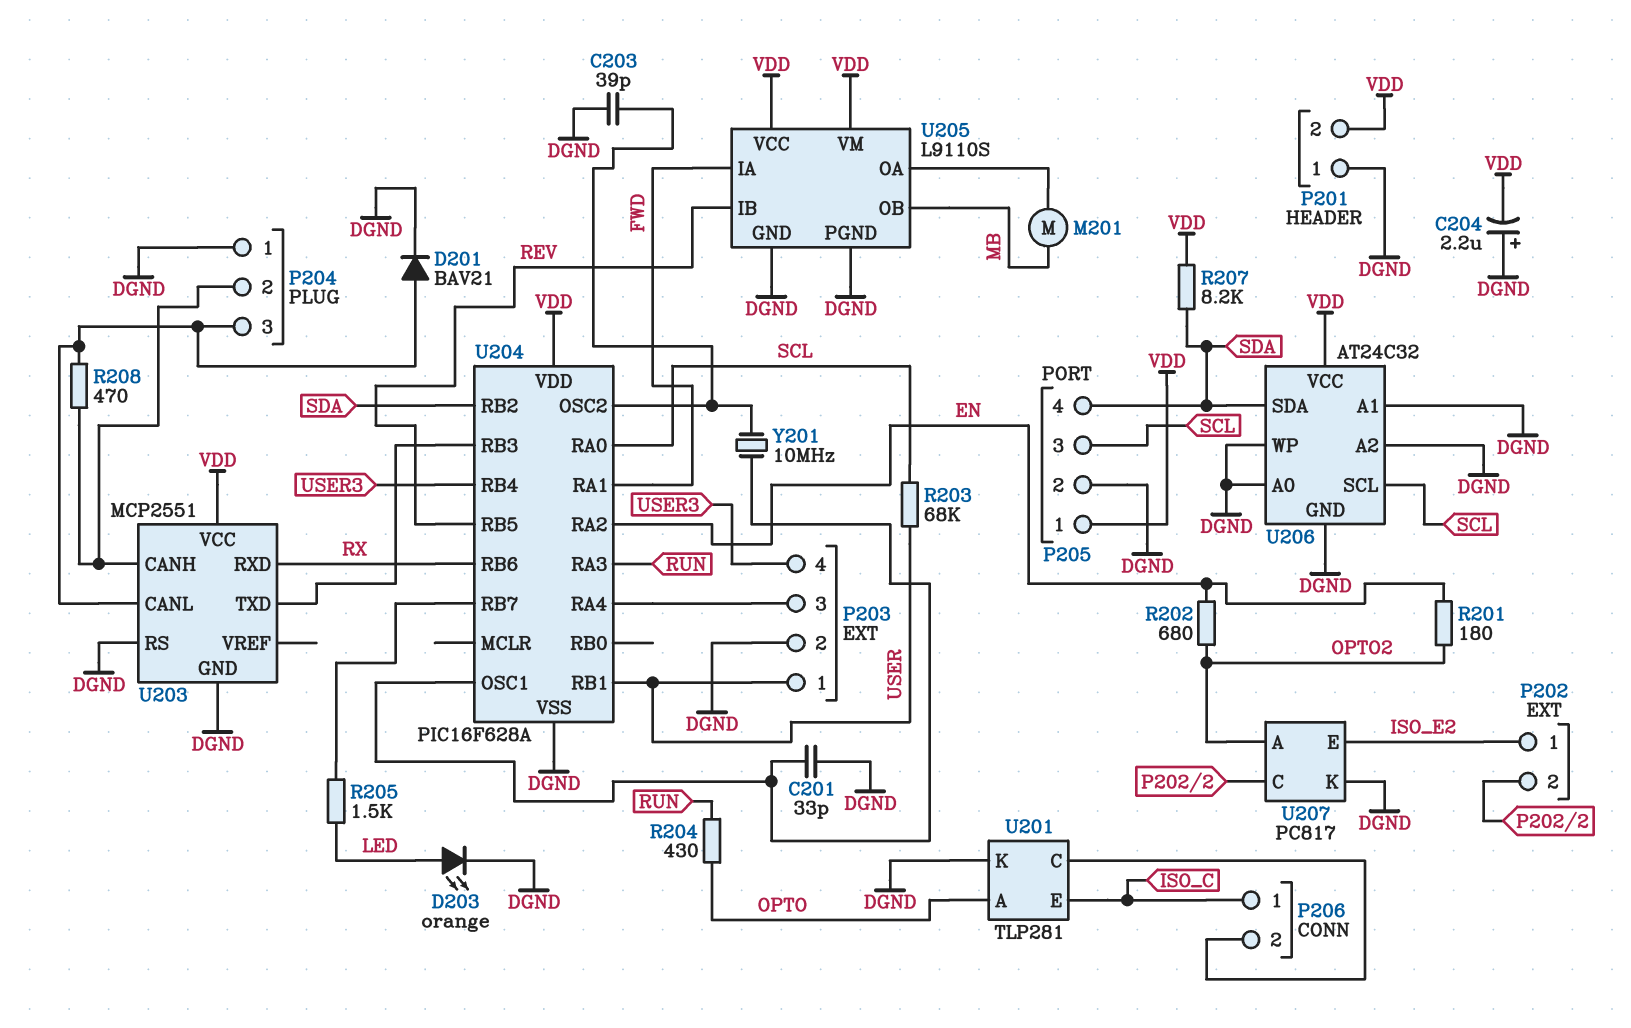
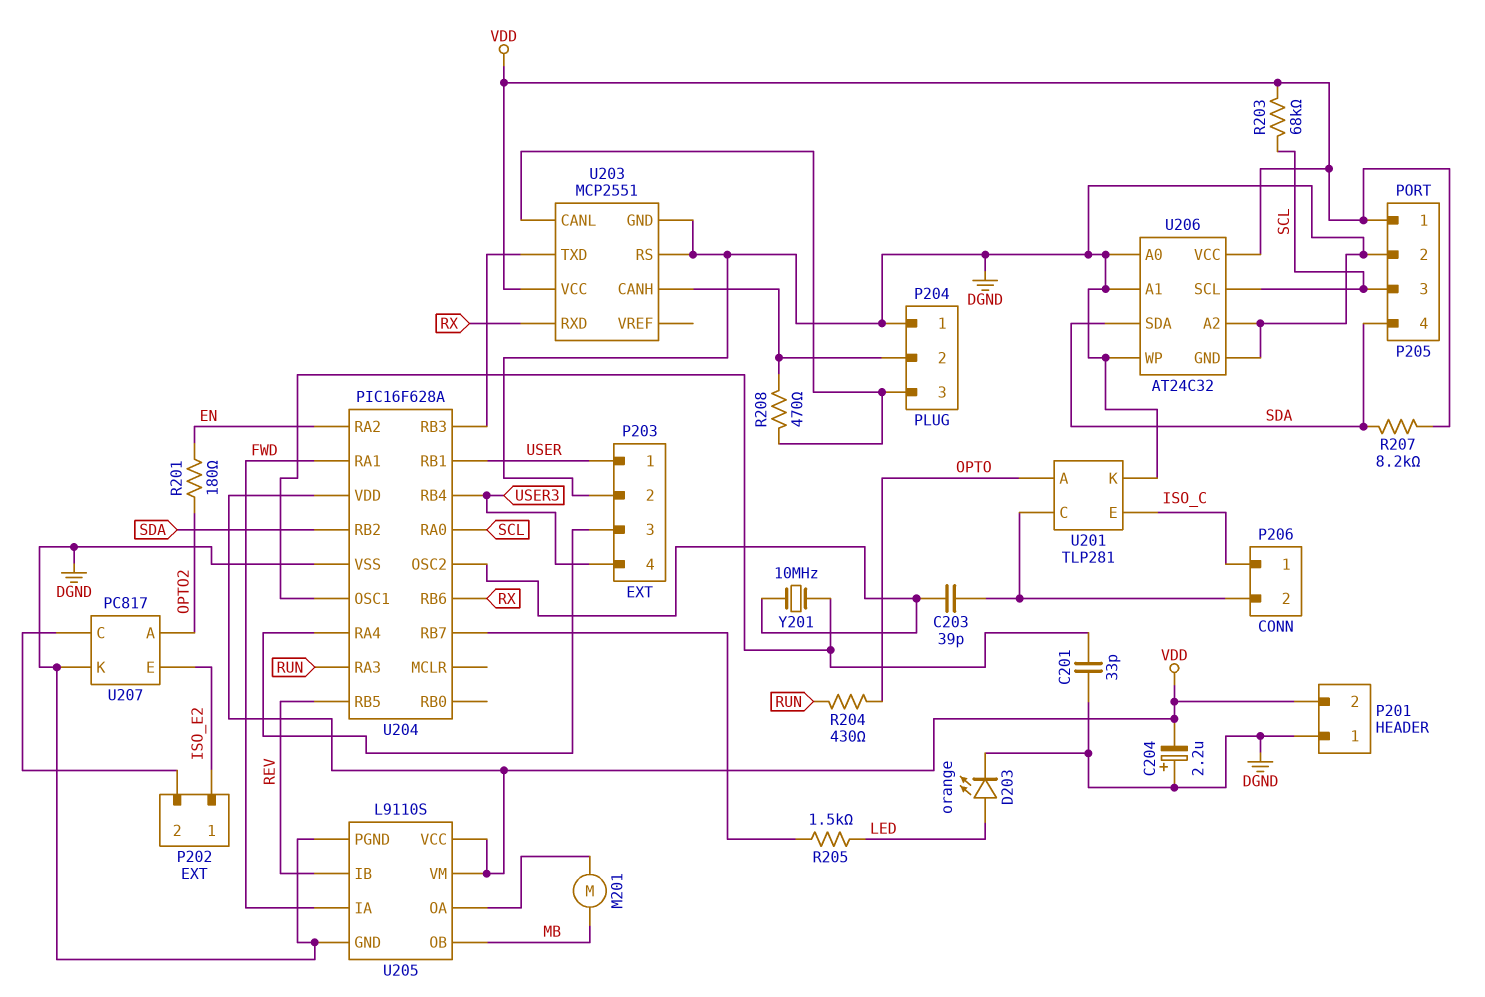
C203: 39pF (DGND, U204/OSC2) -> 39pF (P206/2, U204/OSC2)
D201: diode BAV21 (A P204/3, K DGND) -> none
R202: 680 (EN, OPTO2) -> none
R203: 68k (SCL, USER) -> 68k (SCL, VDD)

